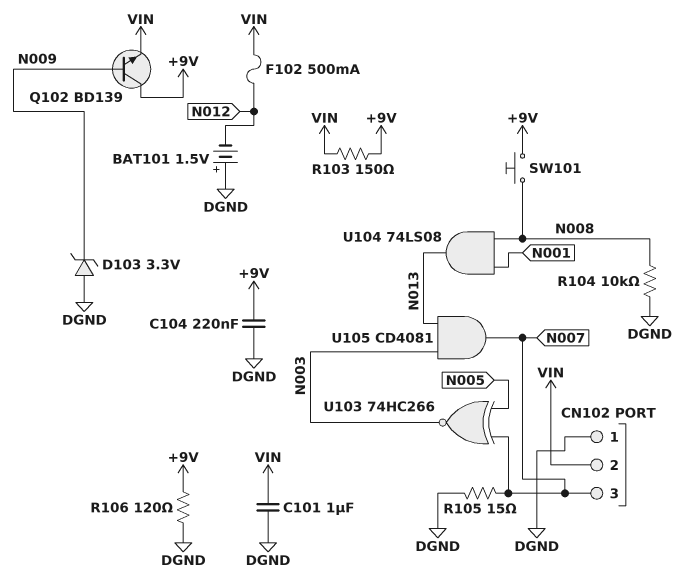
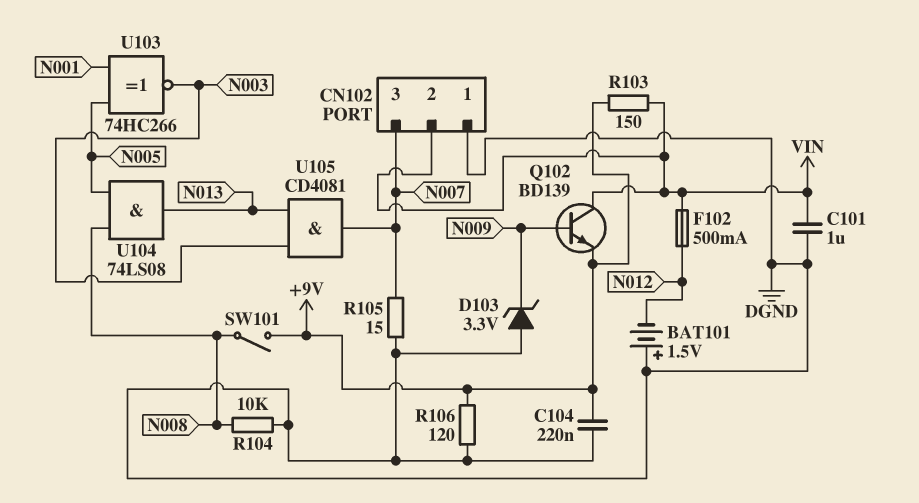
Q102: NPN BD139 (B N009, C +9V, E VIN) -> NPN BD139 (B N009, C VIN, E +9V)
SW101: button (+9V, N008) -> switch (+9V, N008)
U103: XNOR 74HC266 (in N005, in N007, out N003) -> XNOR 74HC266 (in N001, in N005, out N003)
U104: AND 74LS08 (in N001, in N008, out N013) -> AND 74LS08 (in N005, in N008, out N013)

